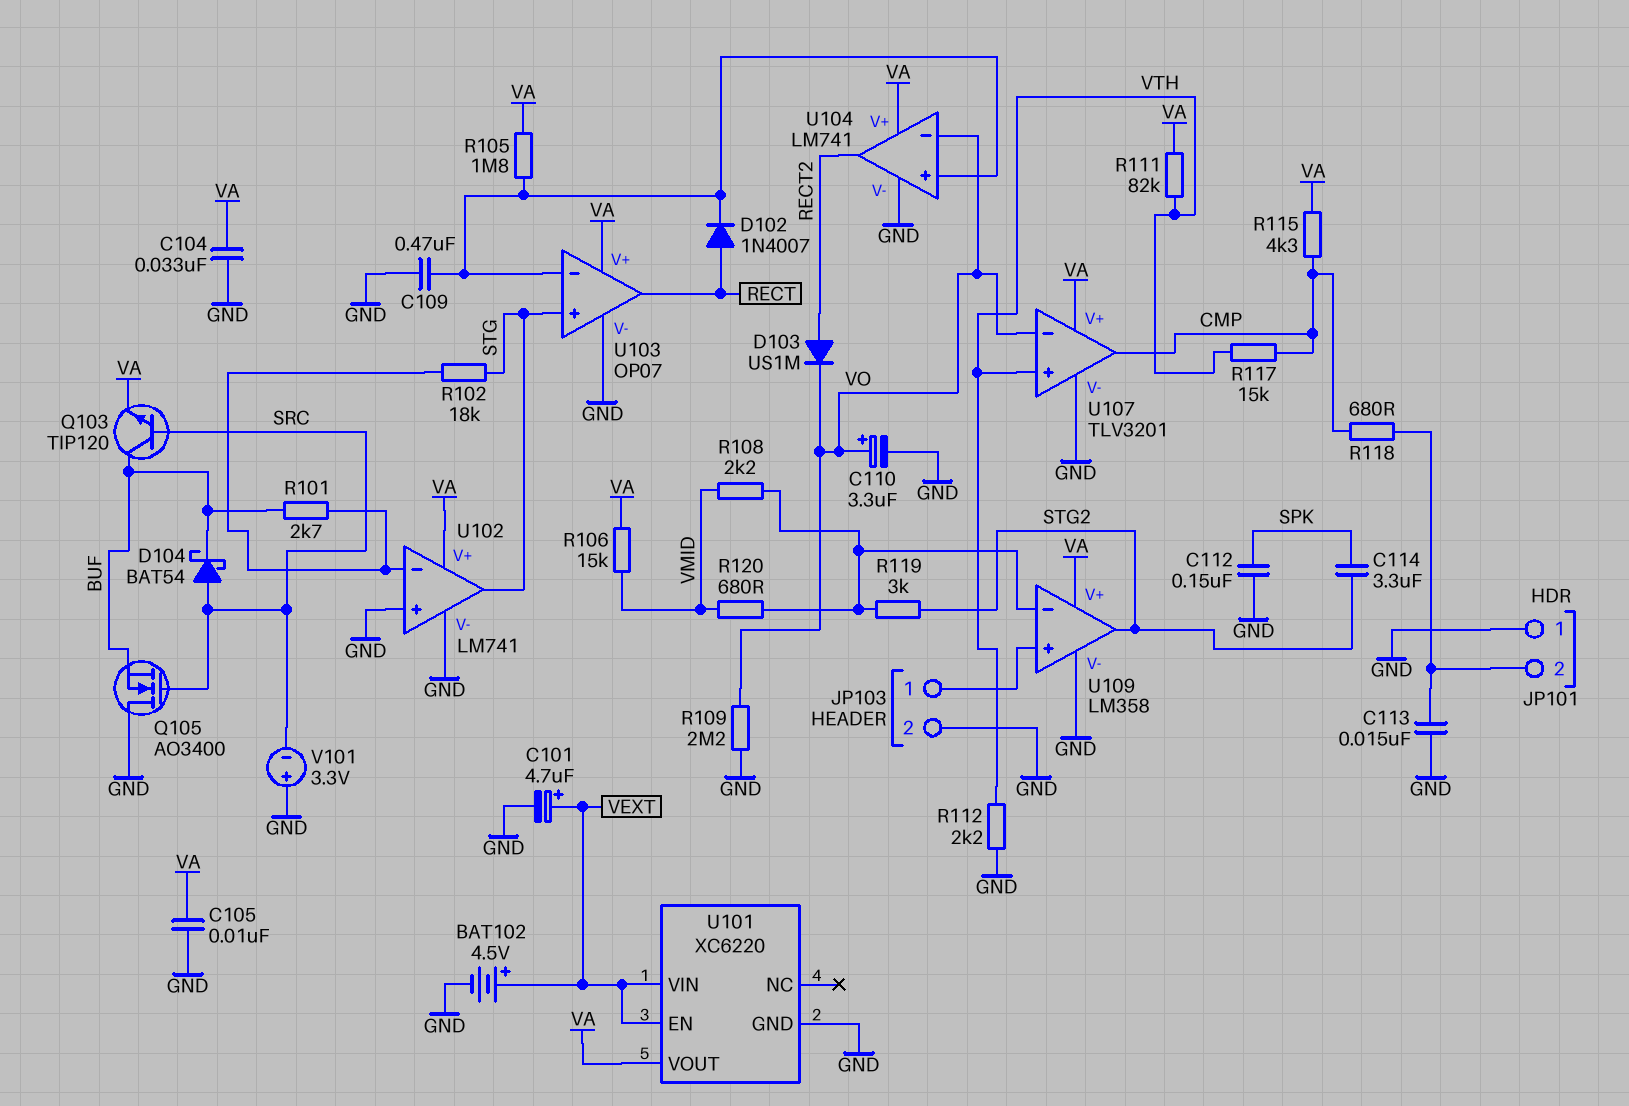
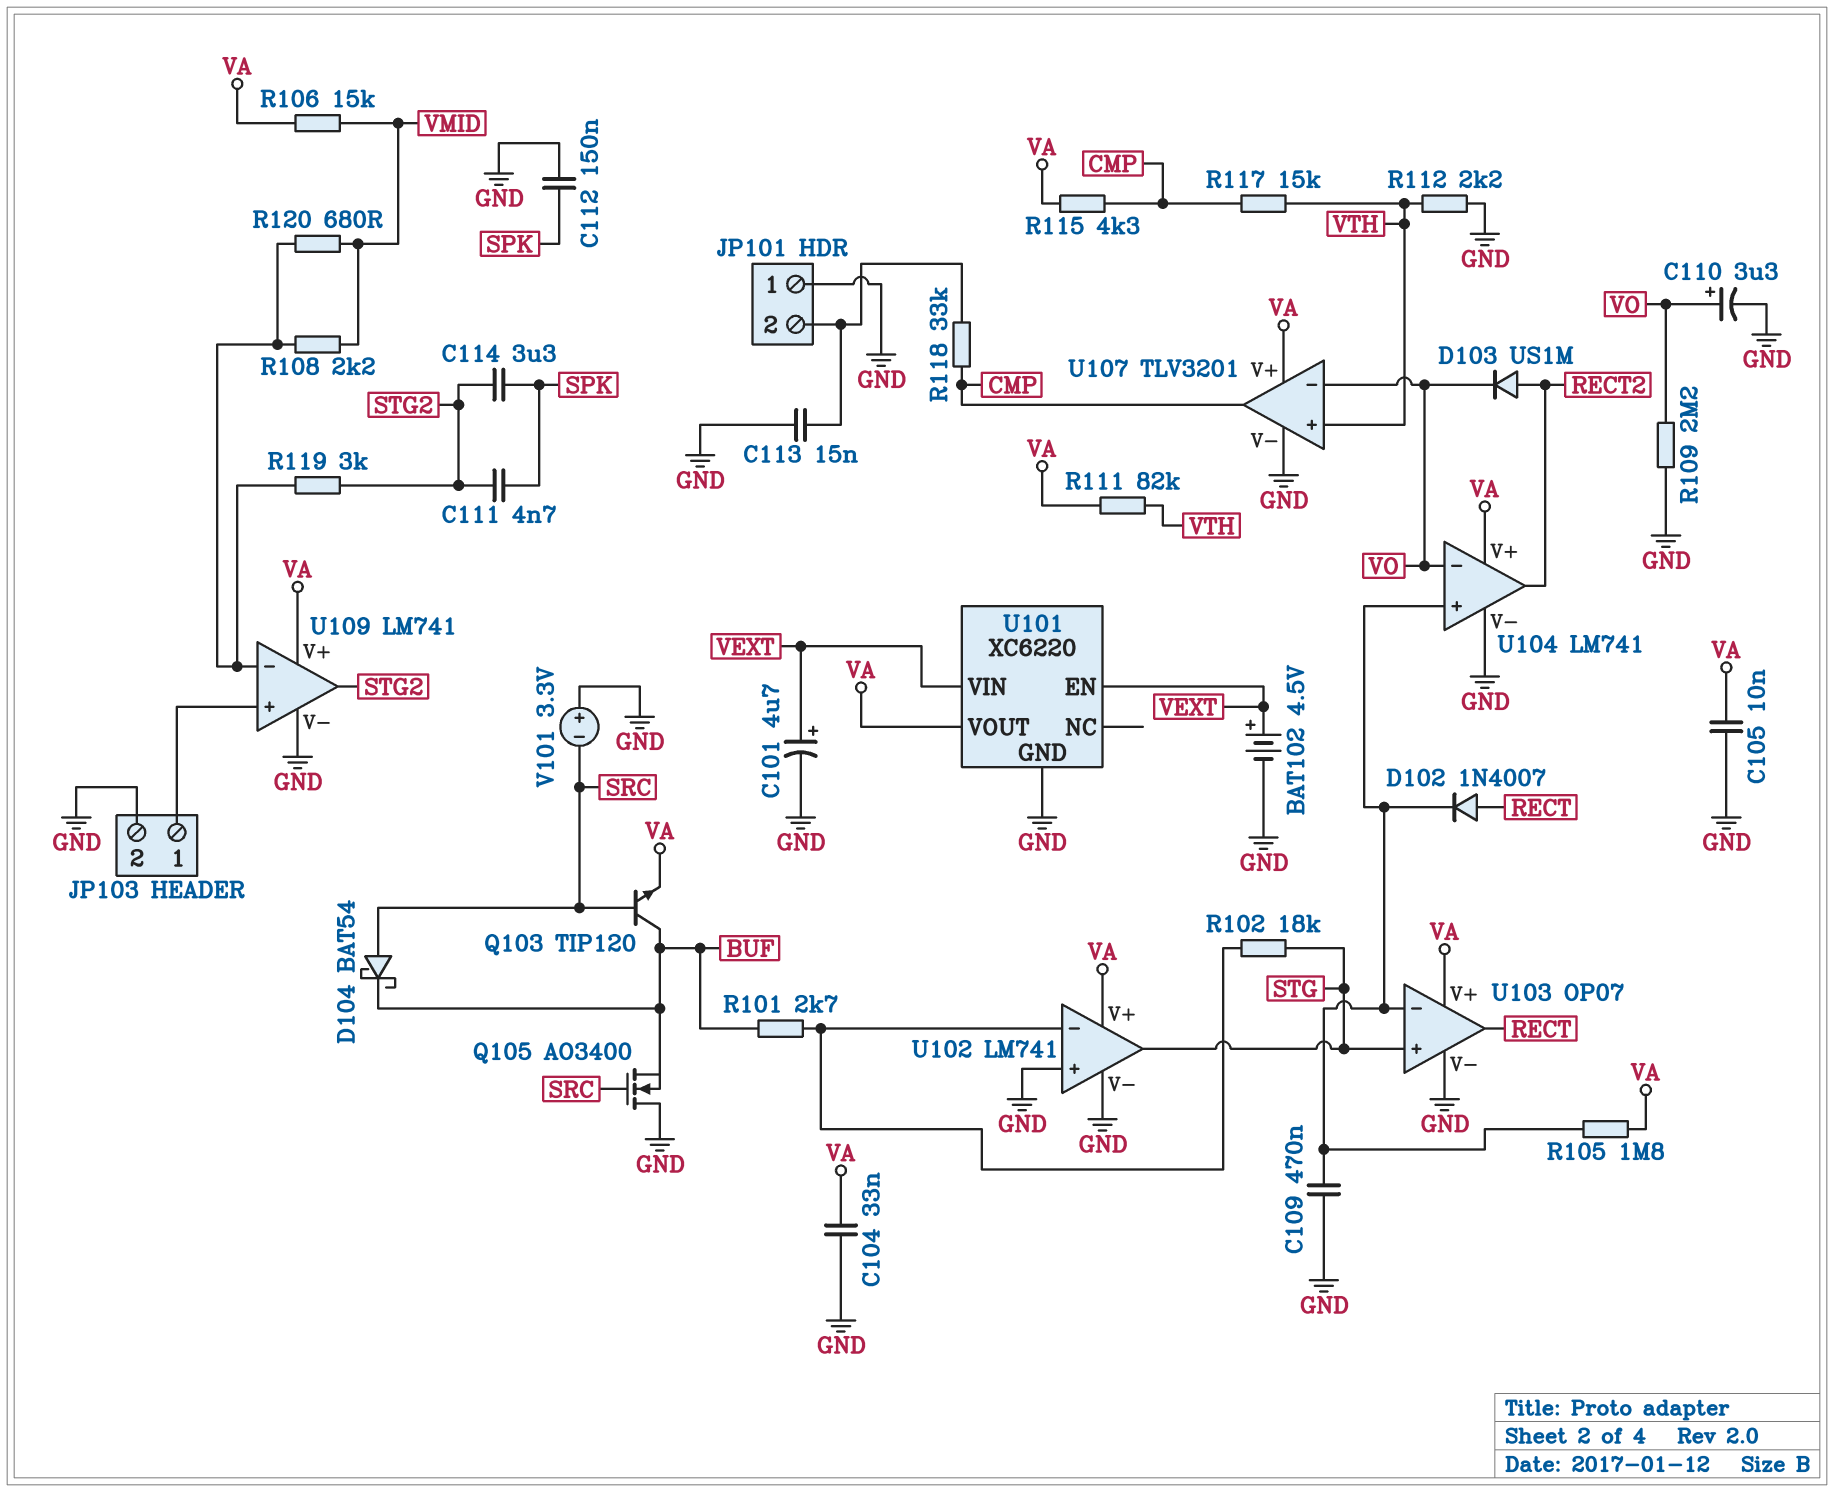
C111: none -> 4.7nF (SPK, STG2)
R118: 680 (CMP, JP101/2) -> 33k (CMP, JP101/2)
U109: LM358 -> LM741

